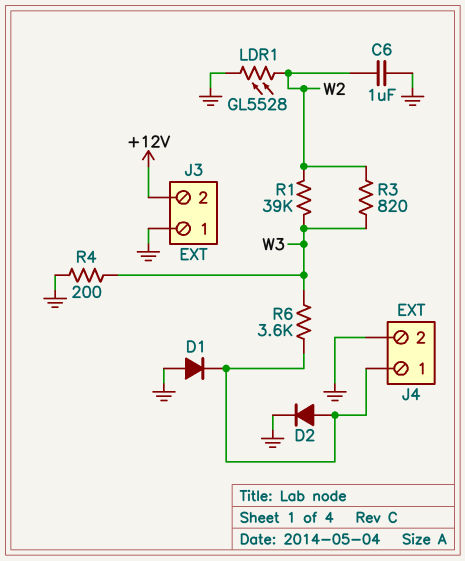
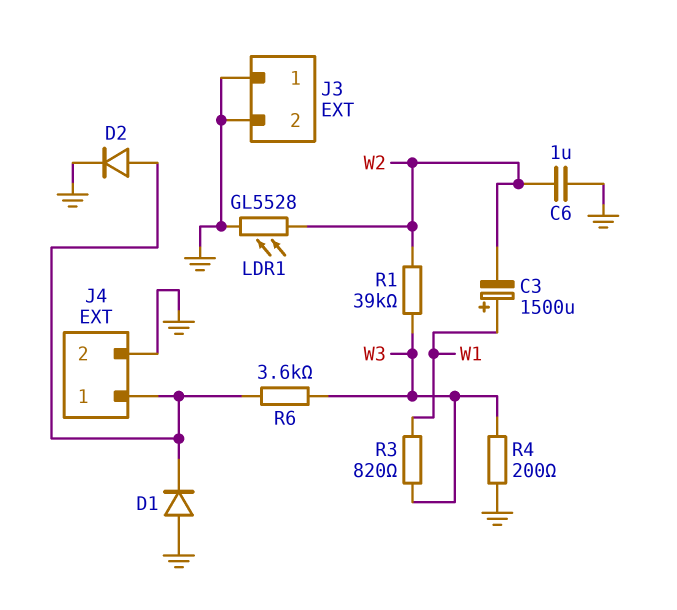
C3: none -> 1500uF (plus W1, minus W2)
J3 pin 2: +12V -> GND
R3: 820 (W2, W3) -> 820 (W1, W3)

